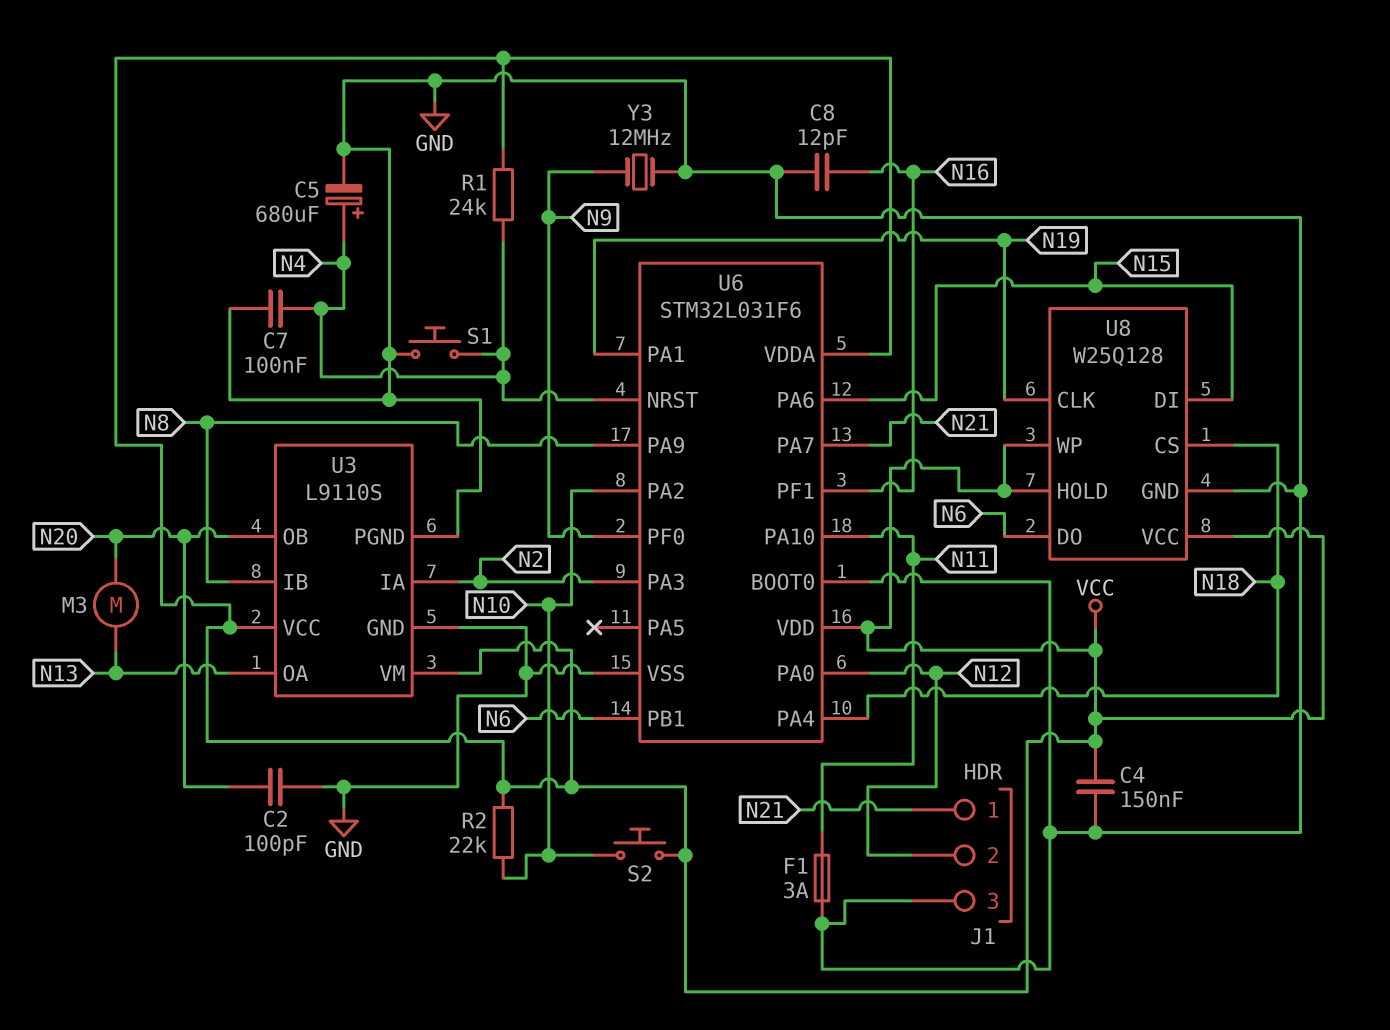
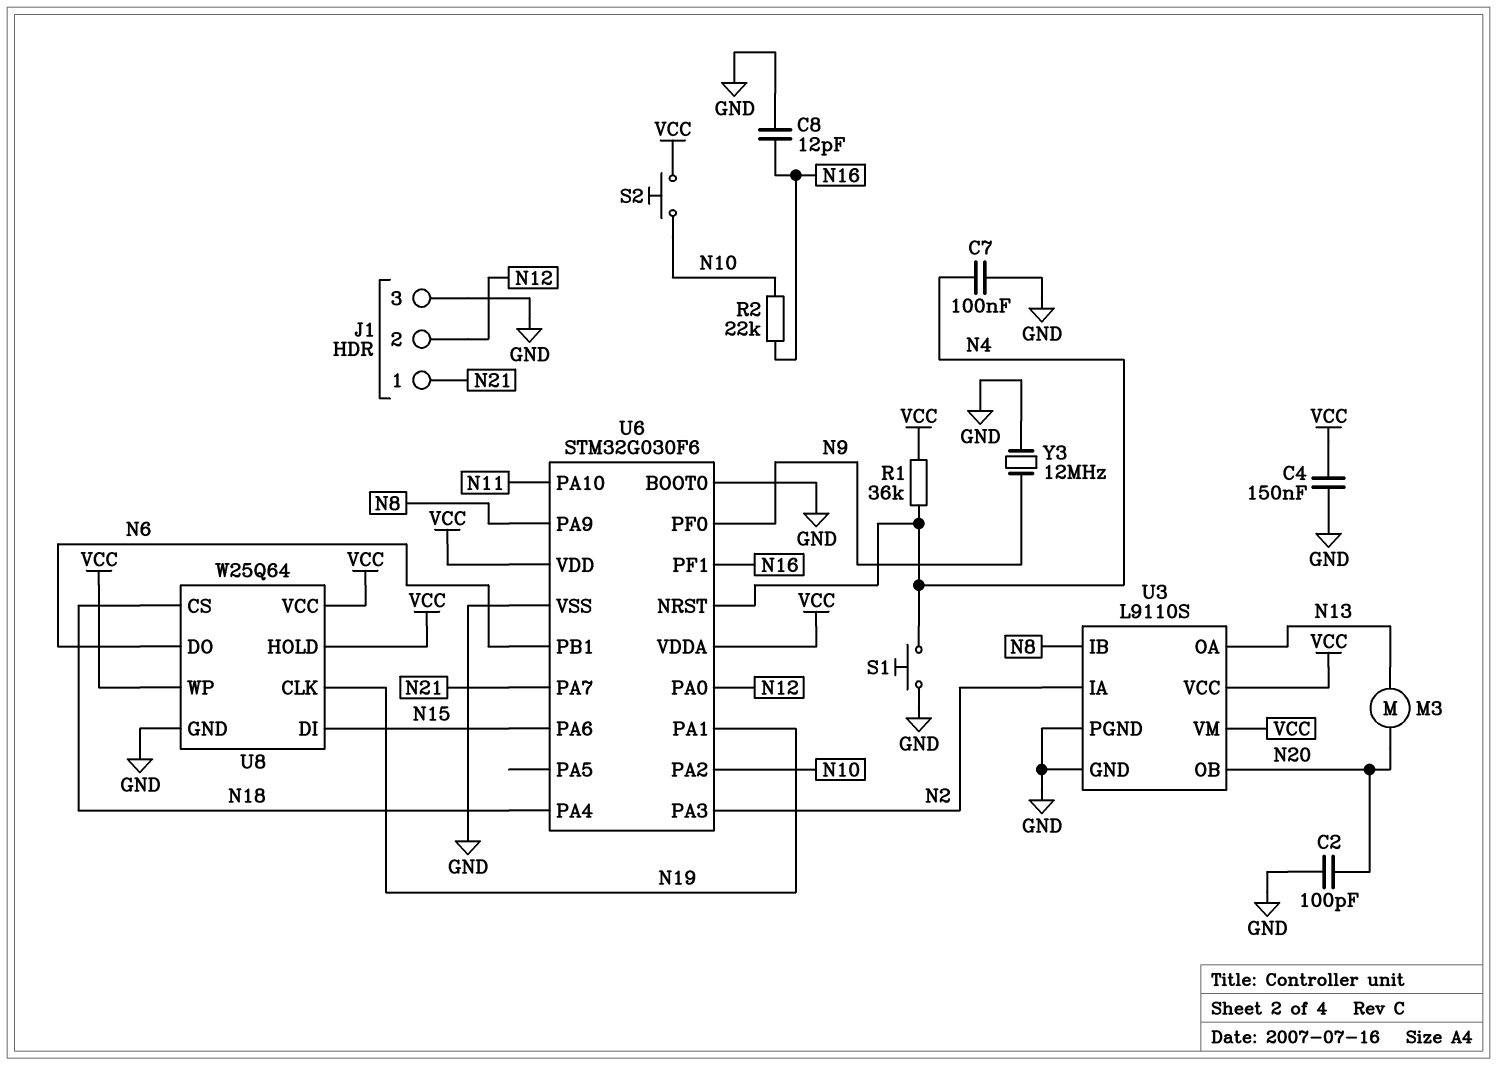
C5: 680uF (plus N4, minus GND) -> none
F1: 3A (GND, N11) -> none
R1: 24k (N4, VCC) -> 36k (N4, VCC)
R2: 22k (N10, VCC) -> 22k (N10, N16)
U6: STM32L031F6 -> STM32G030F6
U8: W25Q128 -> W25Q64

